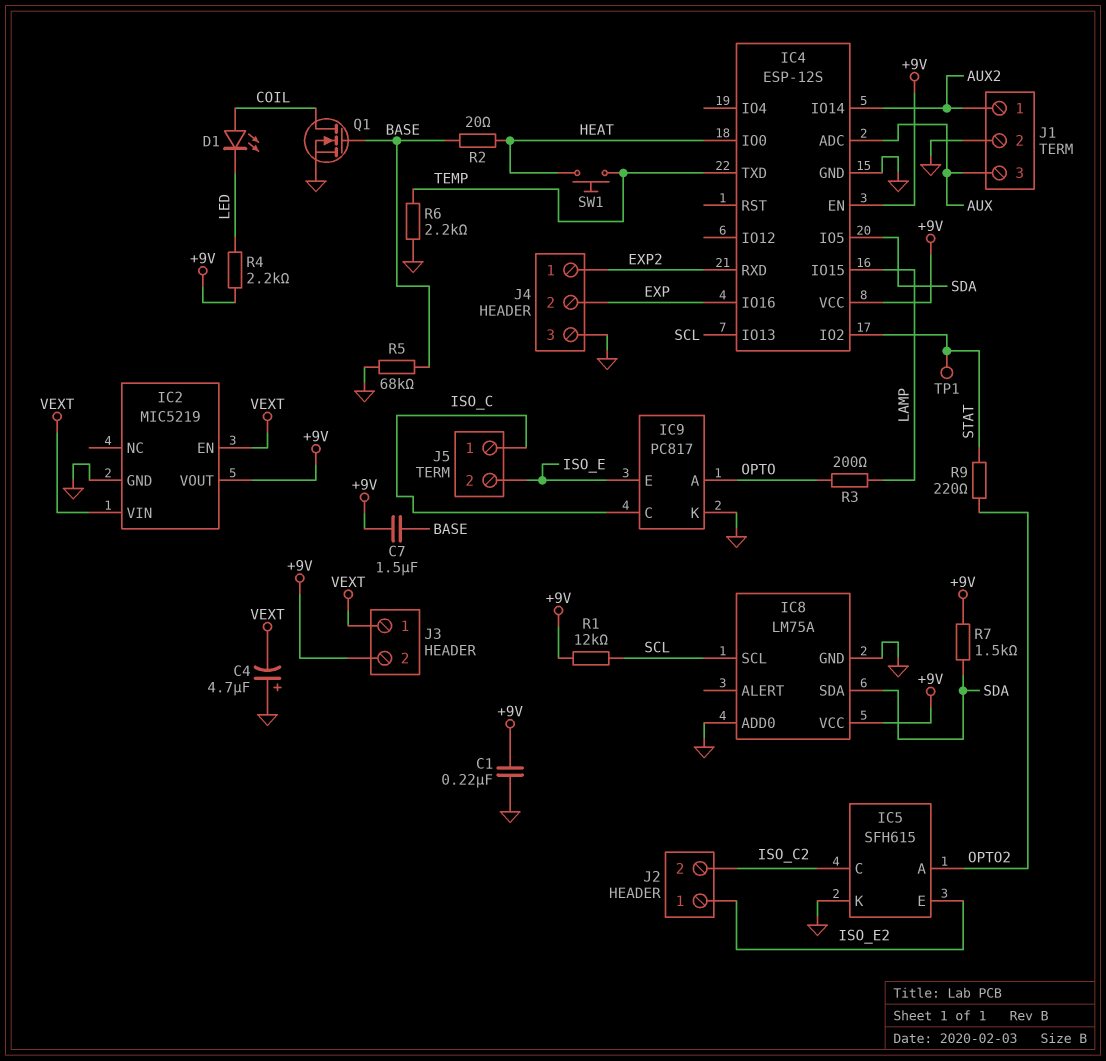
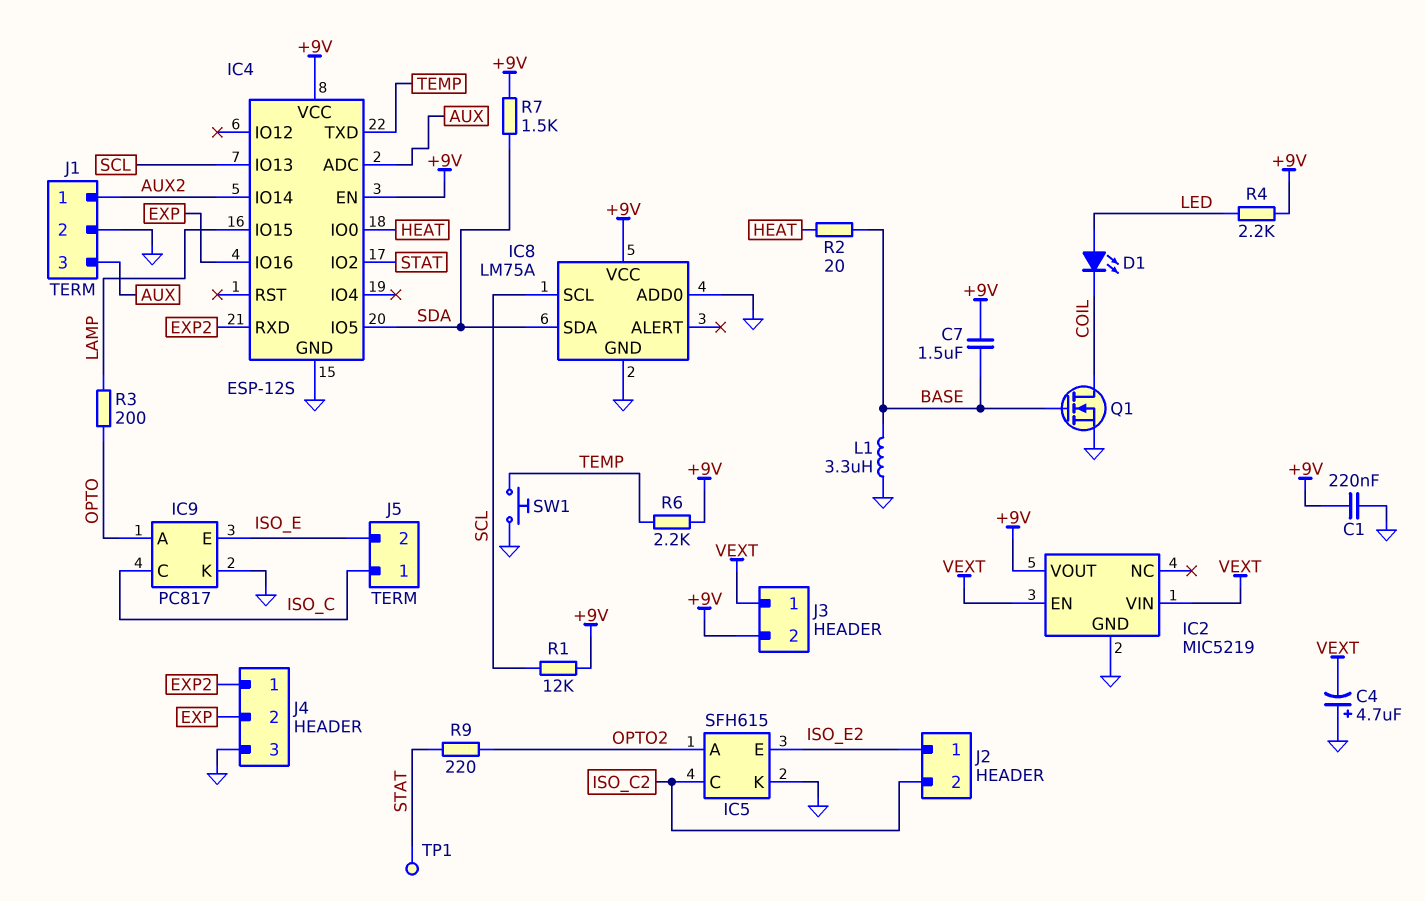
D1: LED (A COIL, K LED) -> LED (A LED, K COIL)
L1: none -> 3.3uH (BASE, GND)
R5: 68k (BASE, GND) -> none
R6: 2.2k (GND, TEMP) -> 2.2k (+9V, TEMP)
SW1: button (HEAT, TEMP) -> button (GND, TEMP)

